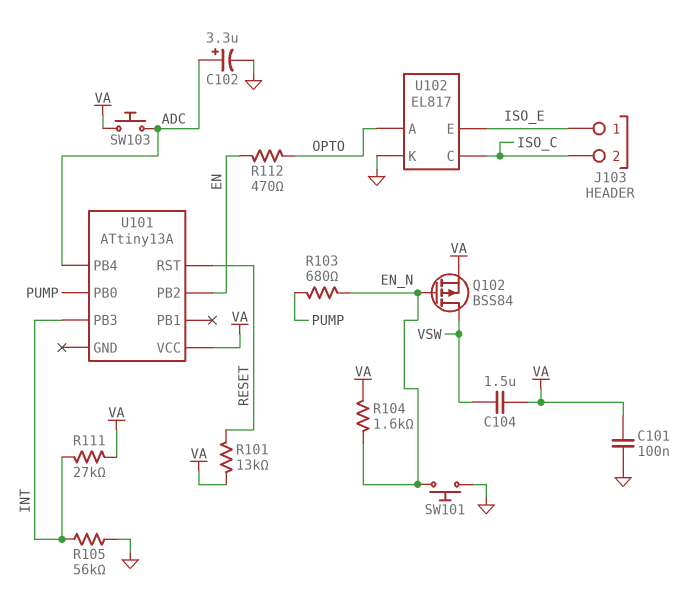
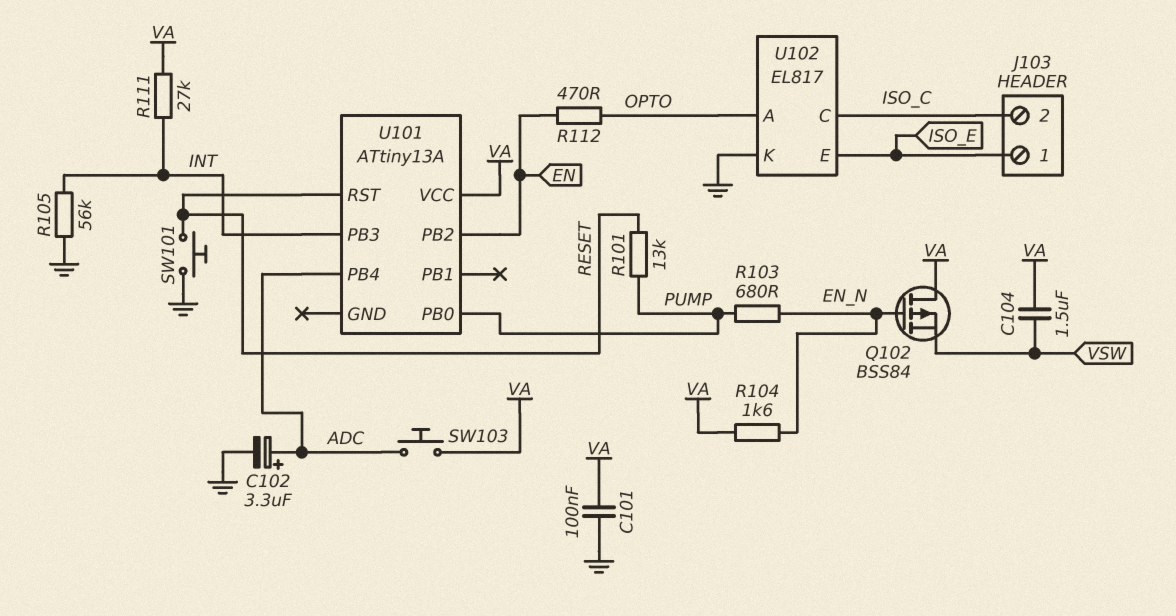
Q102: PMOS BSS84 (G EN_N, D VSW, S VA) -> PMOS BSS84 (G EN_N, D VA, S VSW)
R101: 13k (RESET, VA) -> 13k (PUMP, RESET)
SW101: button (EN_N, GND) -> button (GND, RESET)

